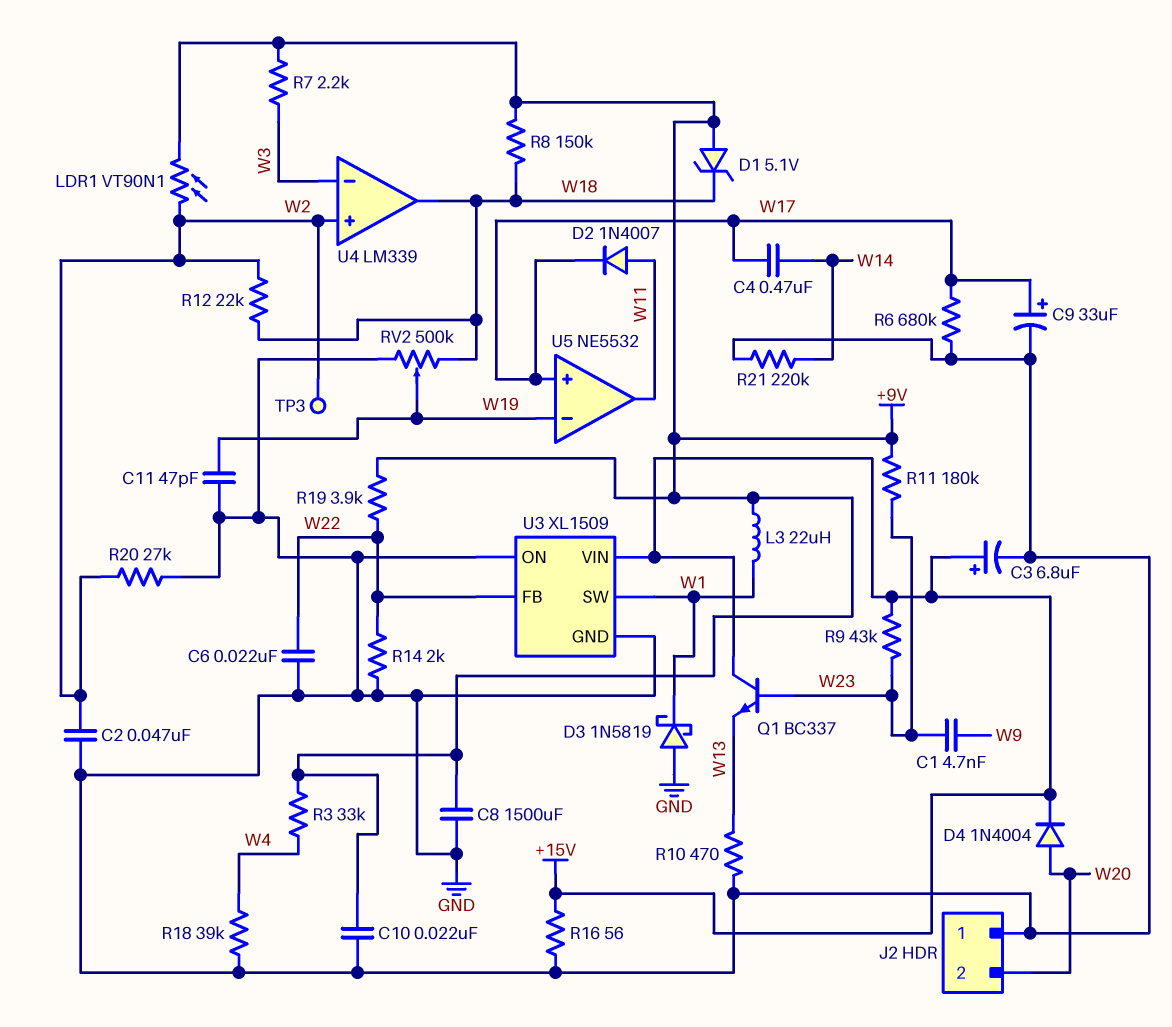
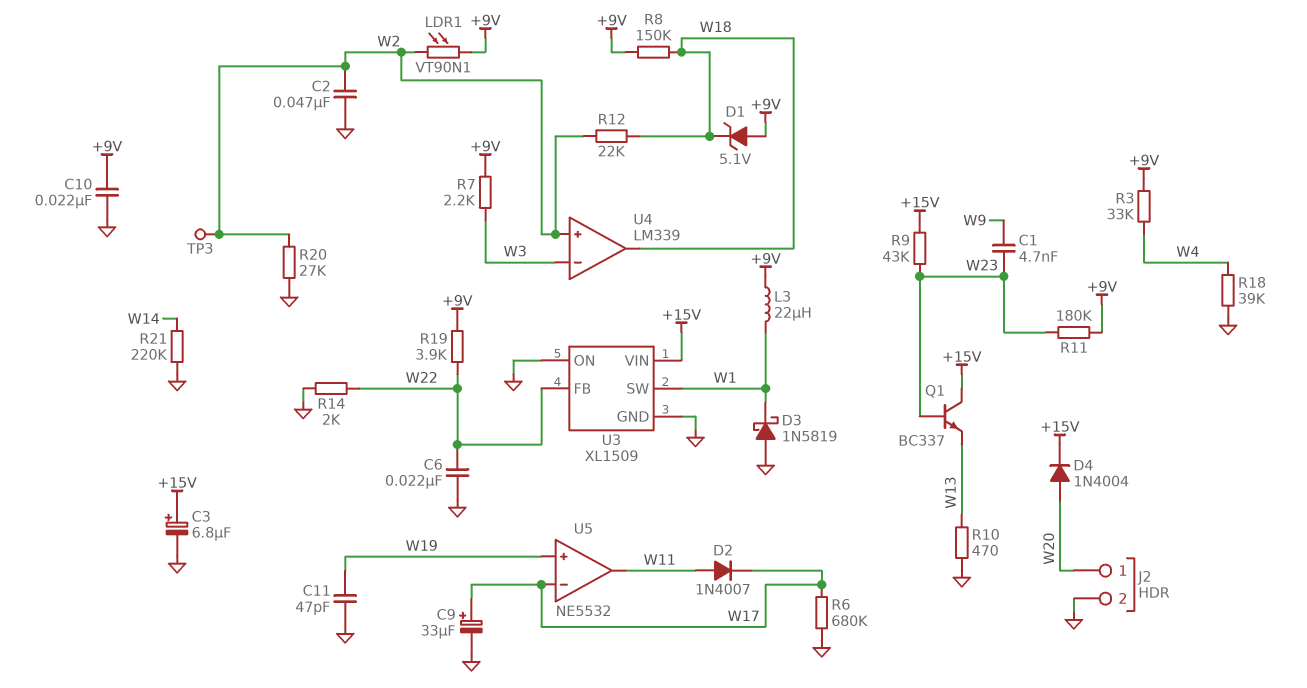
C4: 470nF (W14, W17) -> none
C8: 1500uF (+9V, GND) -> none
J2 pin 1: GND -> W20
J2 pin 2: W20 -> GND
R16: 56 (+15V, GND) -> none
RV2: 500k (GND, W18, wiper W19) -> none
U5 pin in+: W17 -> W19
U5 pin in-: W19 -> W17

